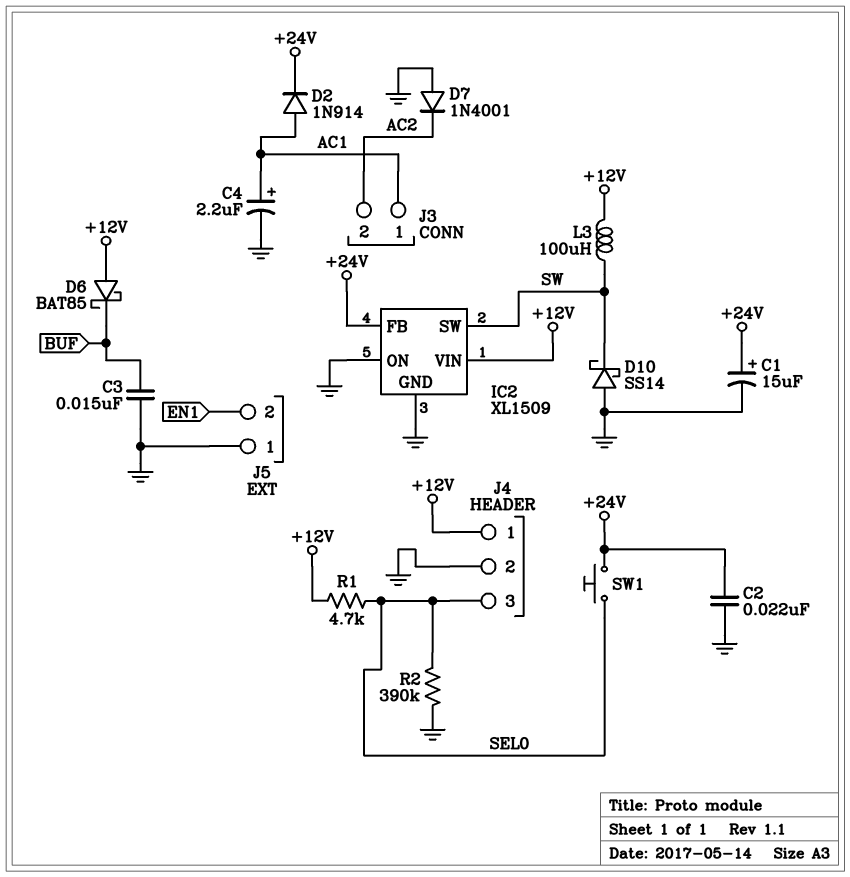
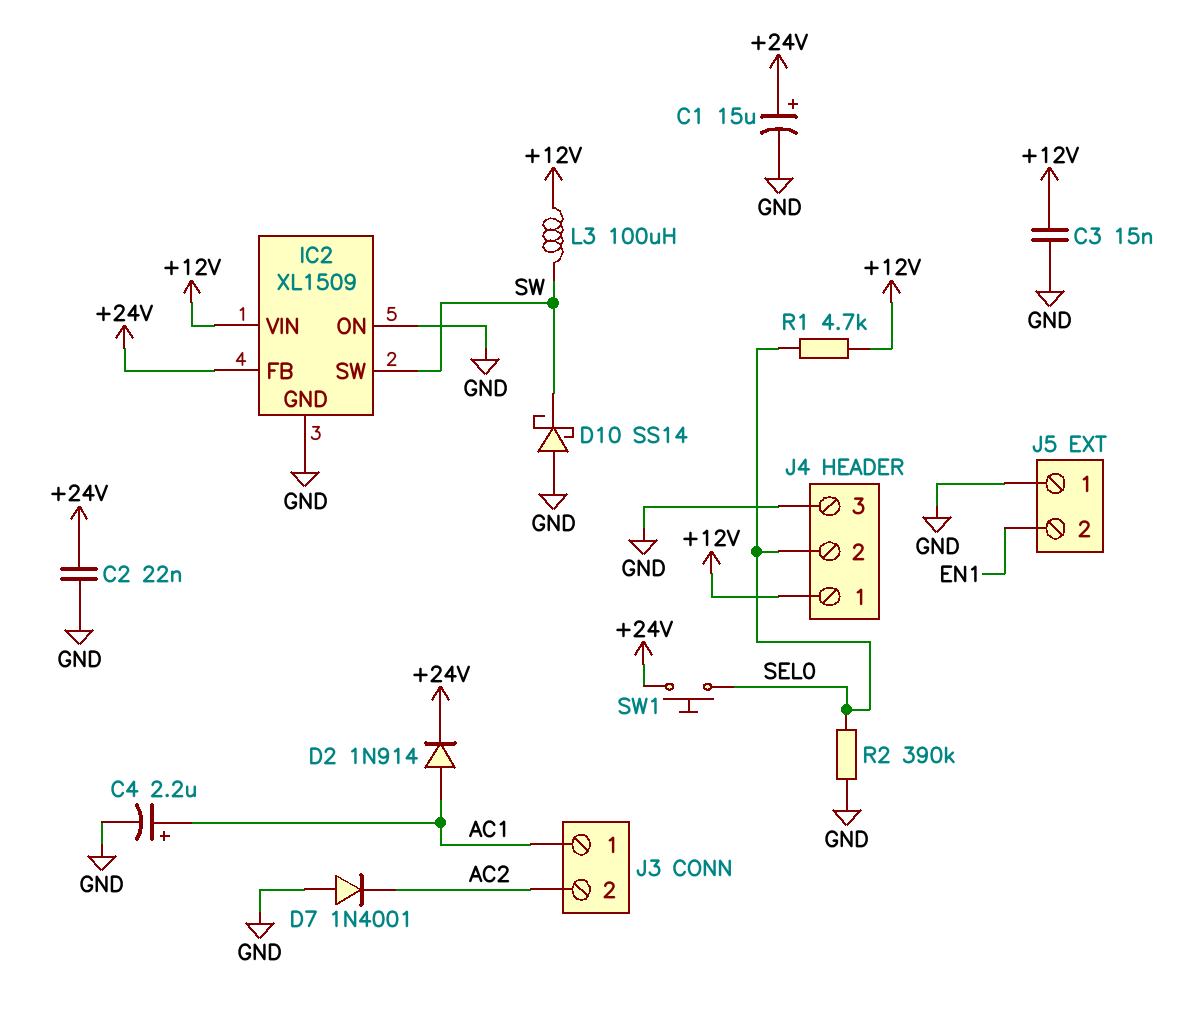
C3: 15nF (BUF, GND) -> 15nF (+12V, GND)
D6: schottky BAT85 (A +12V, K BUF) -> none
J4 pin 2: GND -> SEL0
J4 pin 3: SEL0 -> GND

